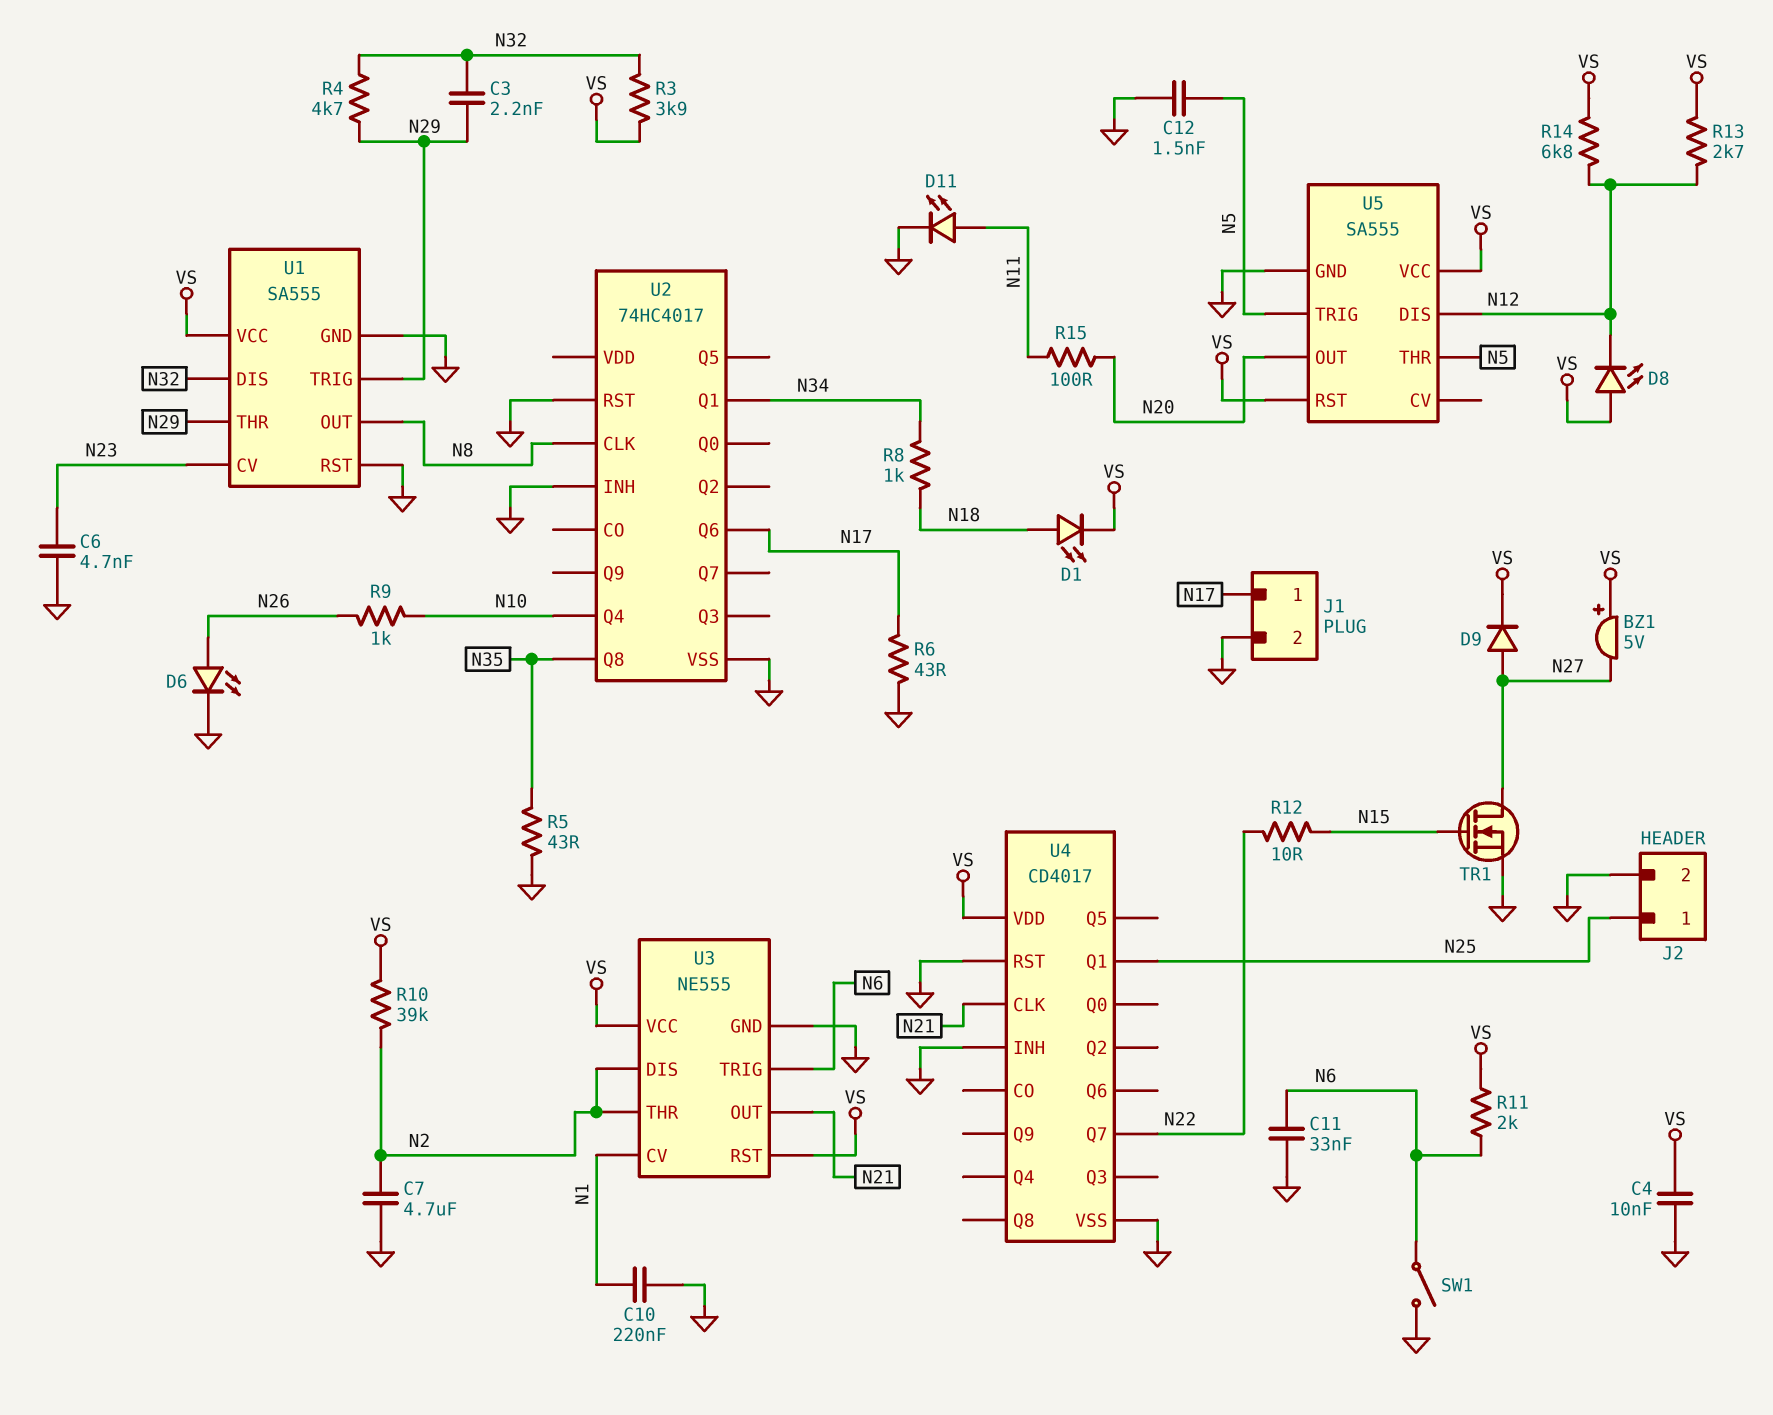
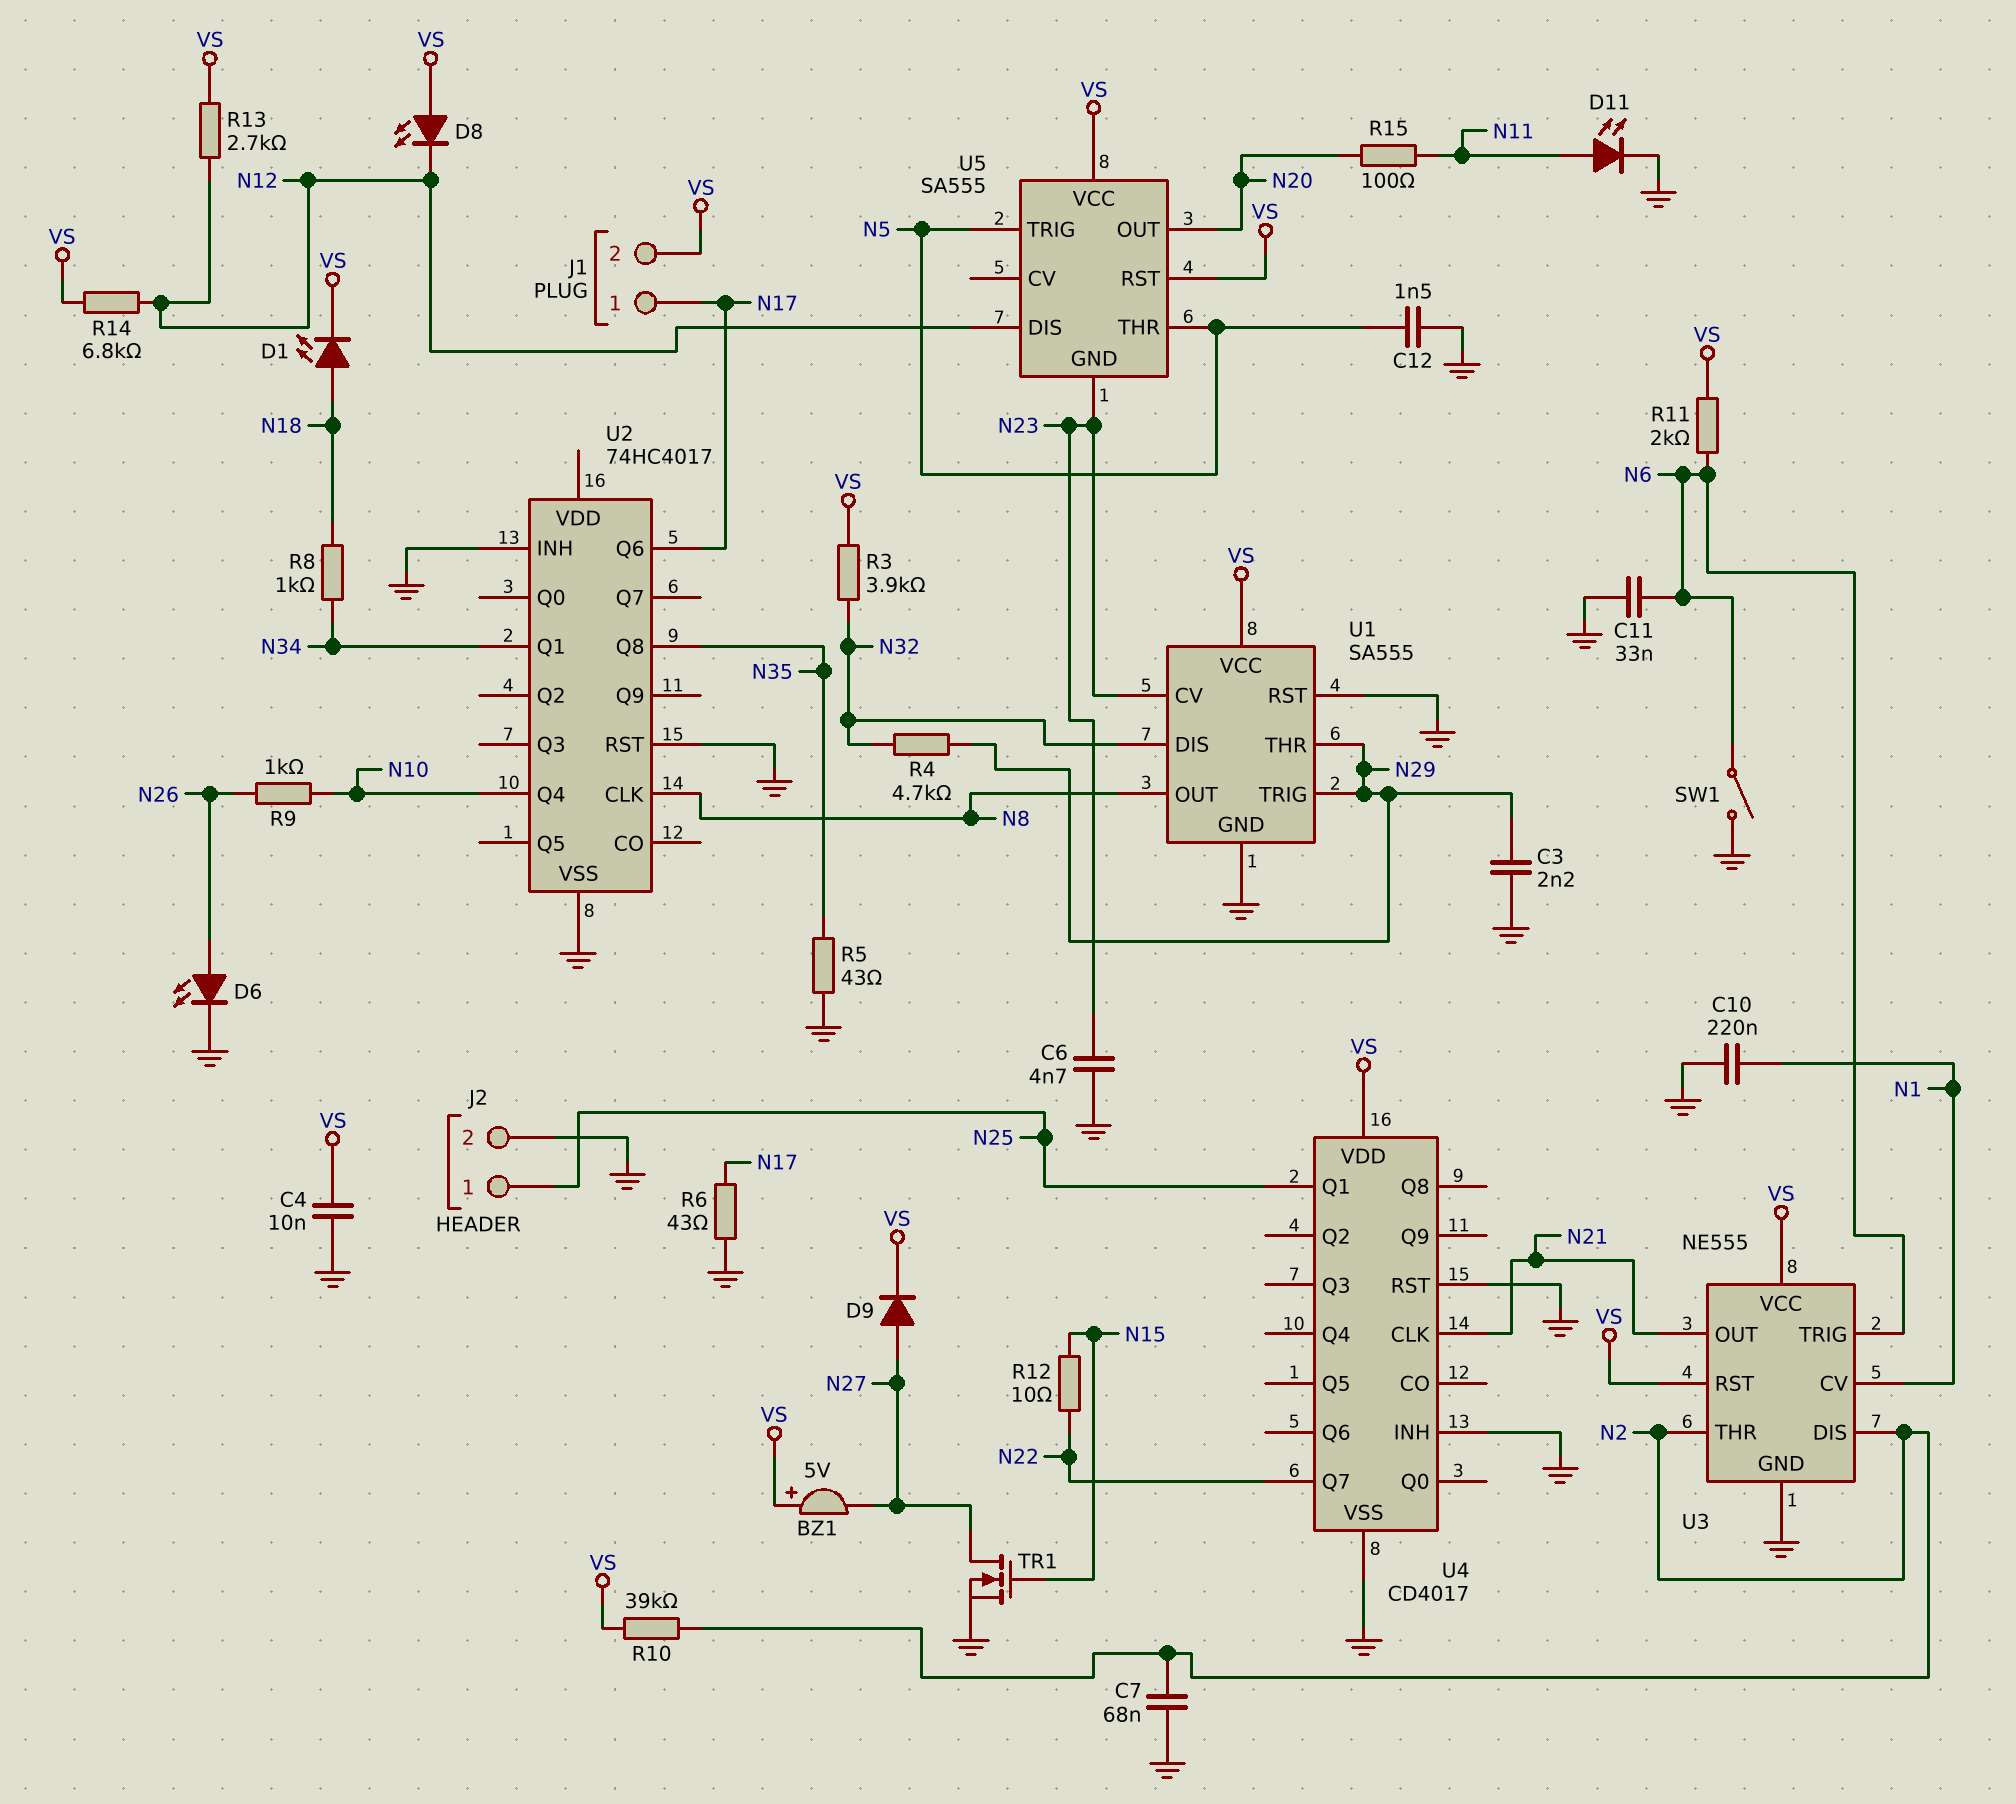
C3: 2.2nF (N29, N32) -> 2.2nF (GND, N29)
C7: 4.7uF (GND, N2) -> 68nF (GND, N2)
J1 pin 2: GND -> VS
U5 pin GND: GND -> N23

